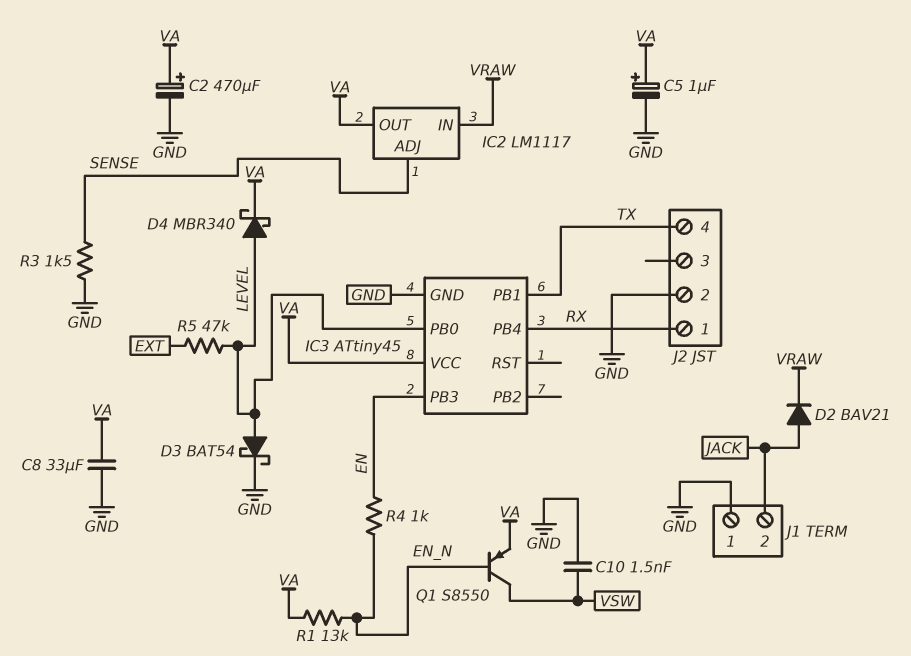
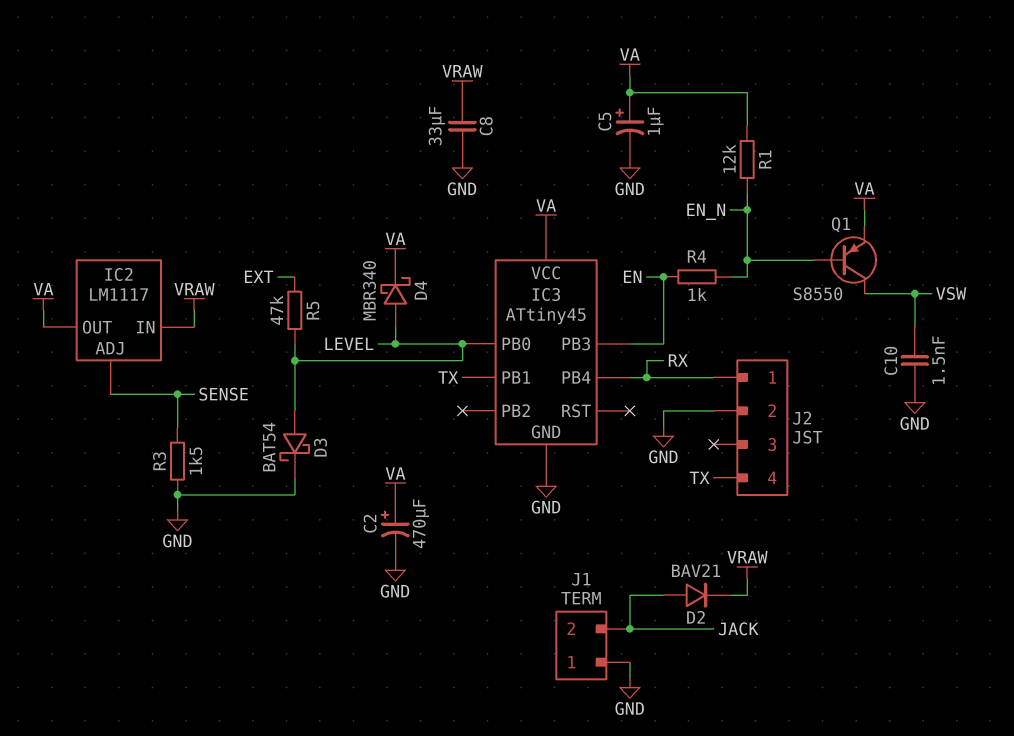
C8: 33uF (GND, VA) -> 33uF (GND, VRAW)
R1: 13k (EN_N, VA) -> 12k (EN_N, VA)

